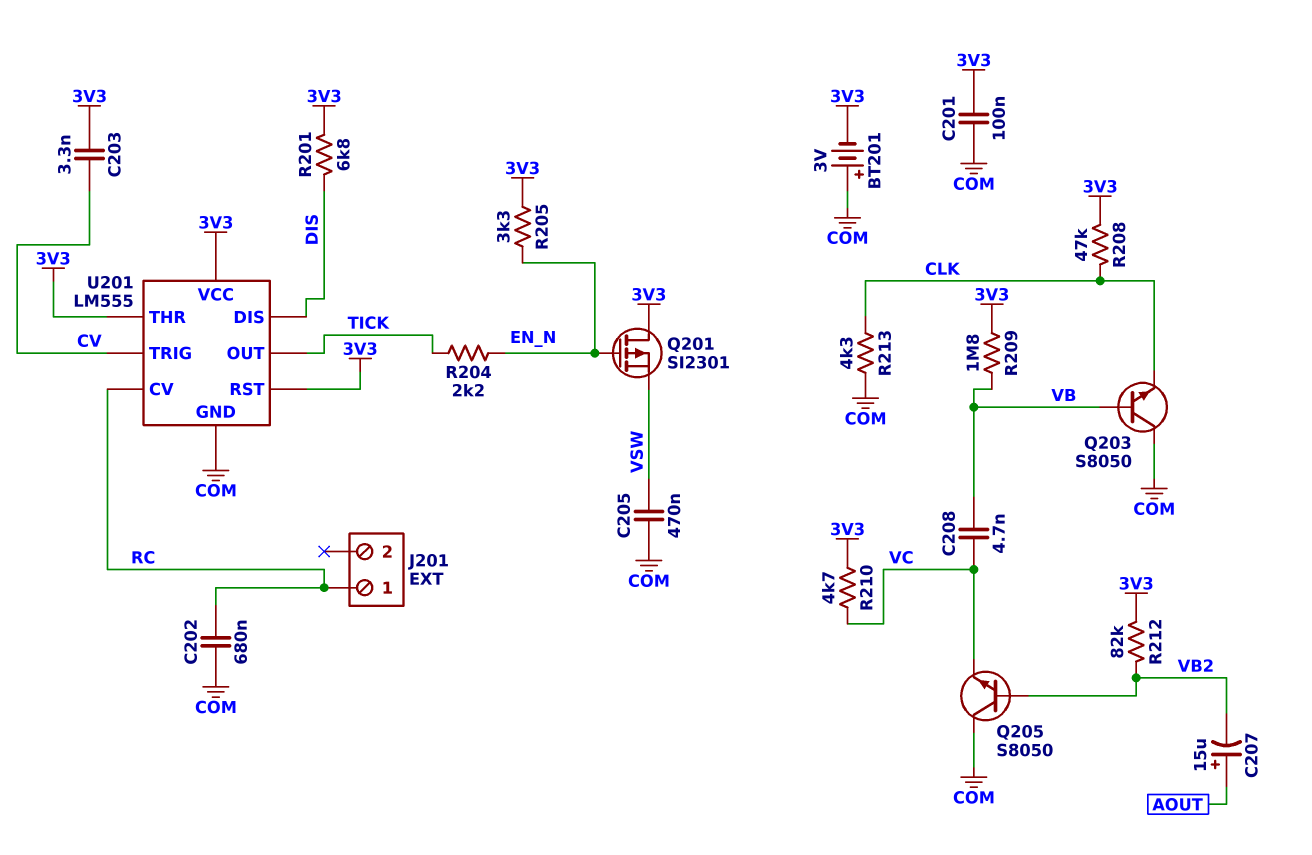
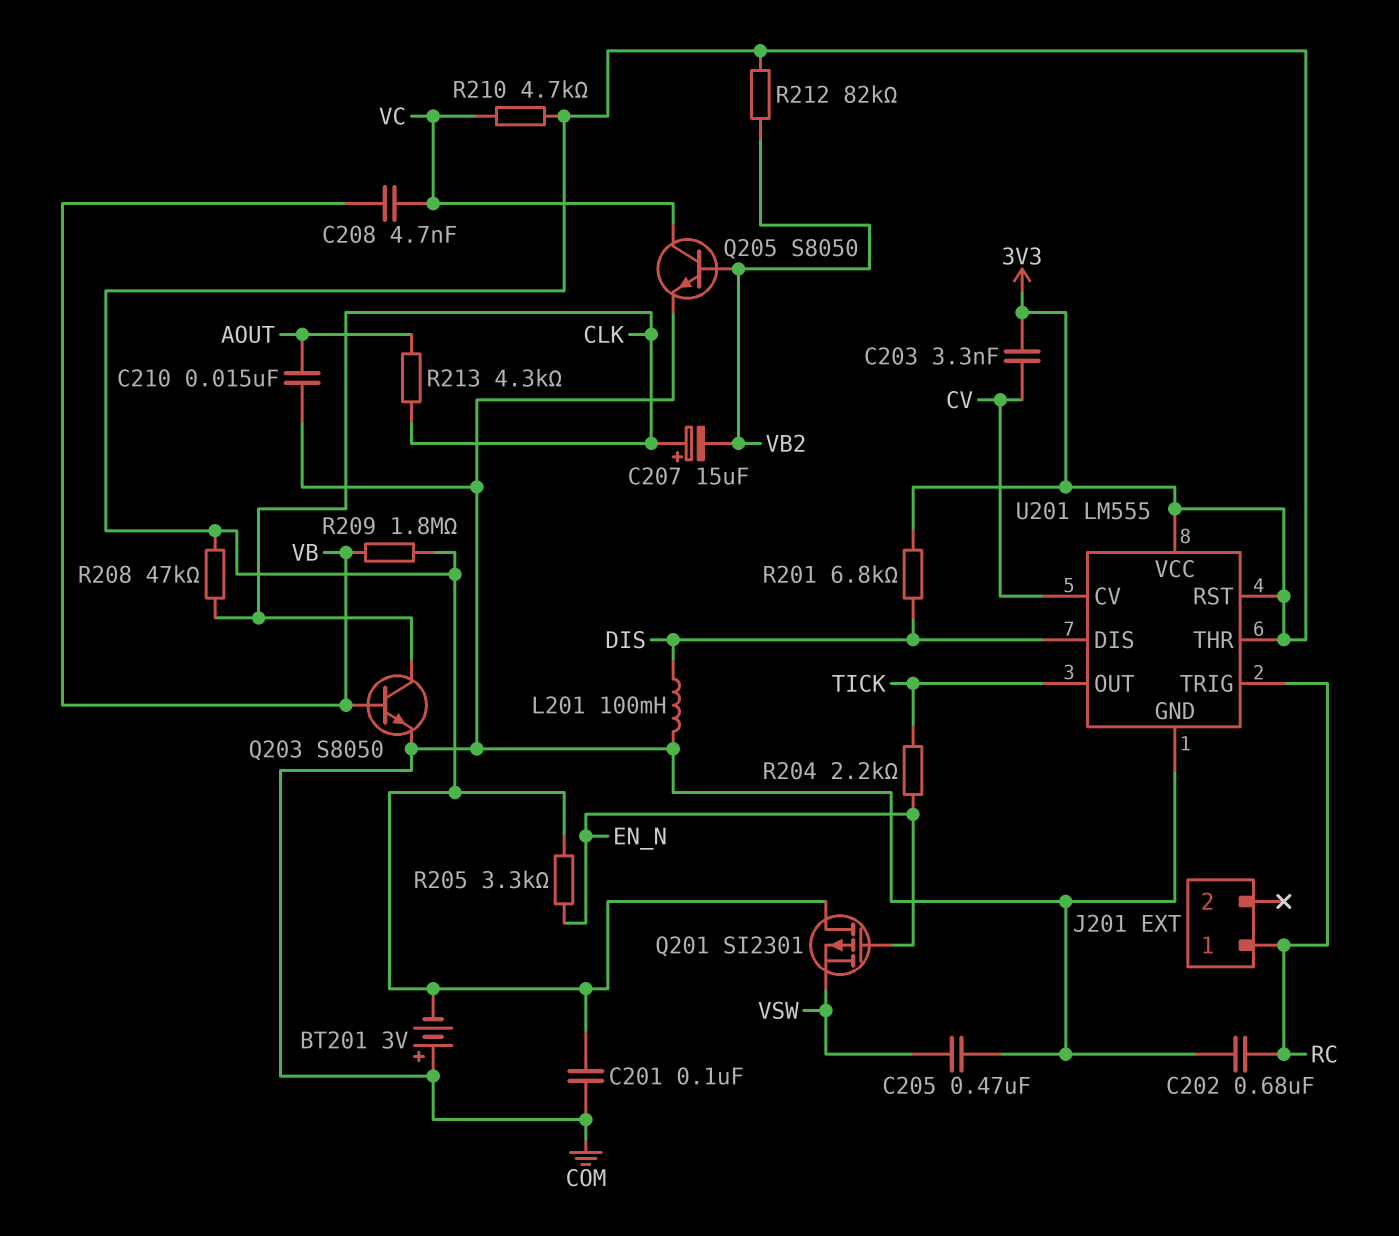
C207: 15uF (plus AOUT, minus VB2) -> 15uF (plus CLK, minus VB2)
C210: none -> 15nF (AOUT, COM)
L201: none -> 100mH (COM, DIS)
Q203: NPN S8050 (B VB, C COM, E CLK) -> NPN S8050 (B VB, C CLK, E COM)
Q205: NPN S8050 (B VB2, C COM, E VC) -> NPN S8050 (B VB2, C VC, E COM)
R213: 4.3k (CLK, COM) -> 4.3k (AOUT, CLK)
U201 pin CV: RC -> CV
U201 pin TRIG: CV -> RC

